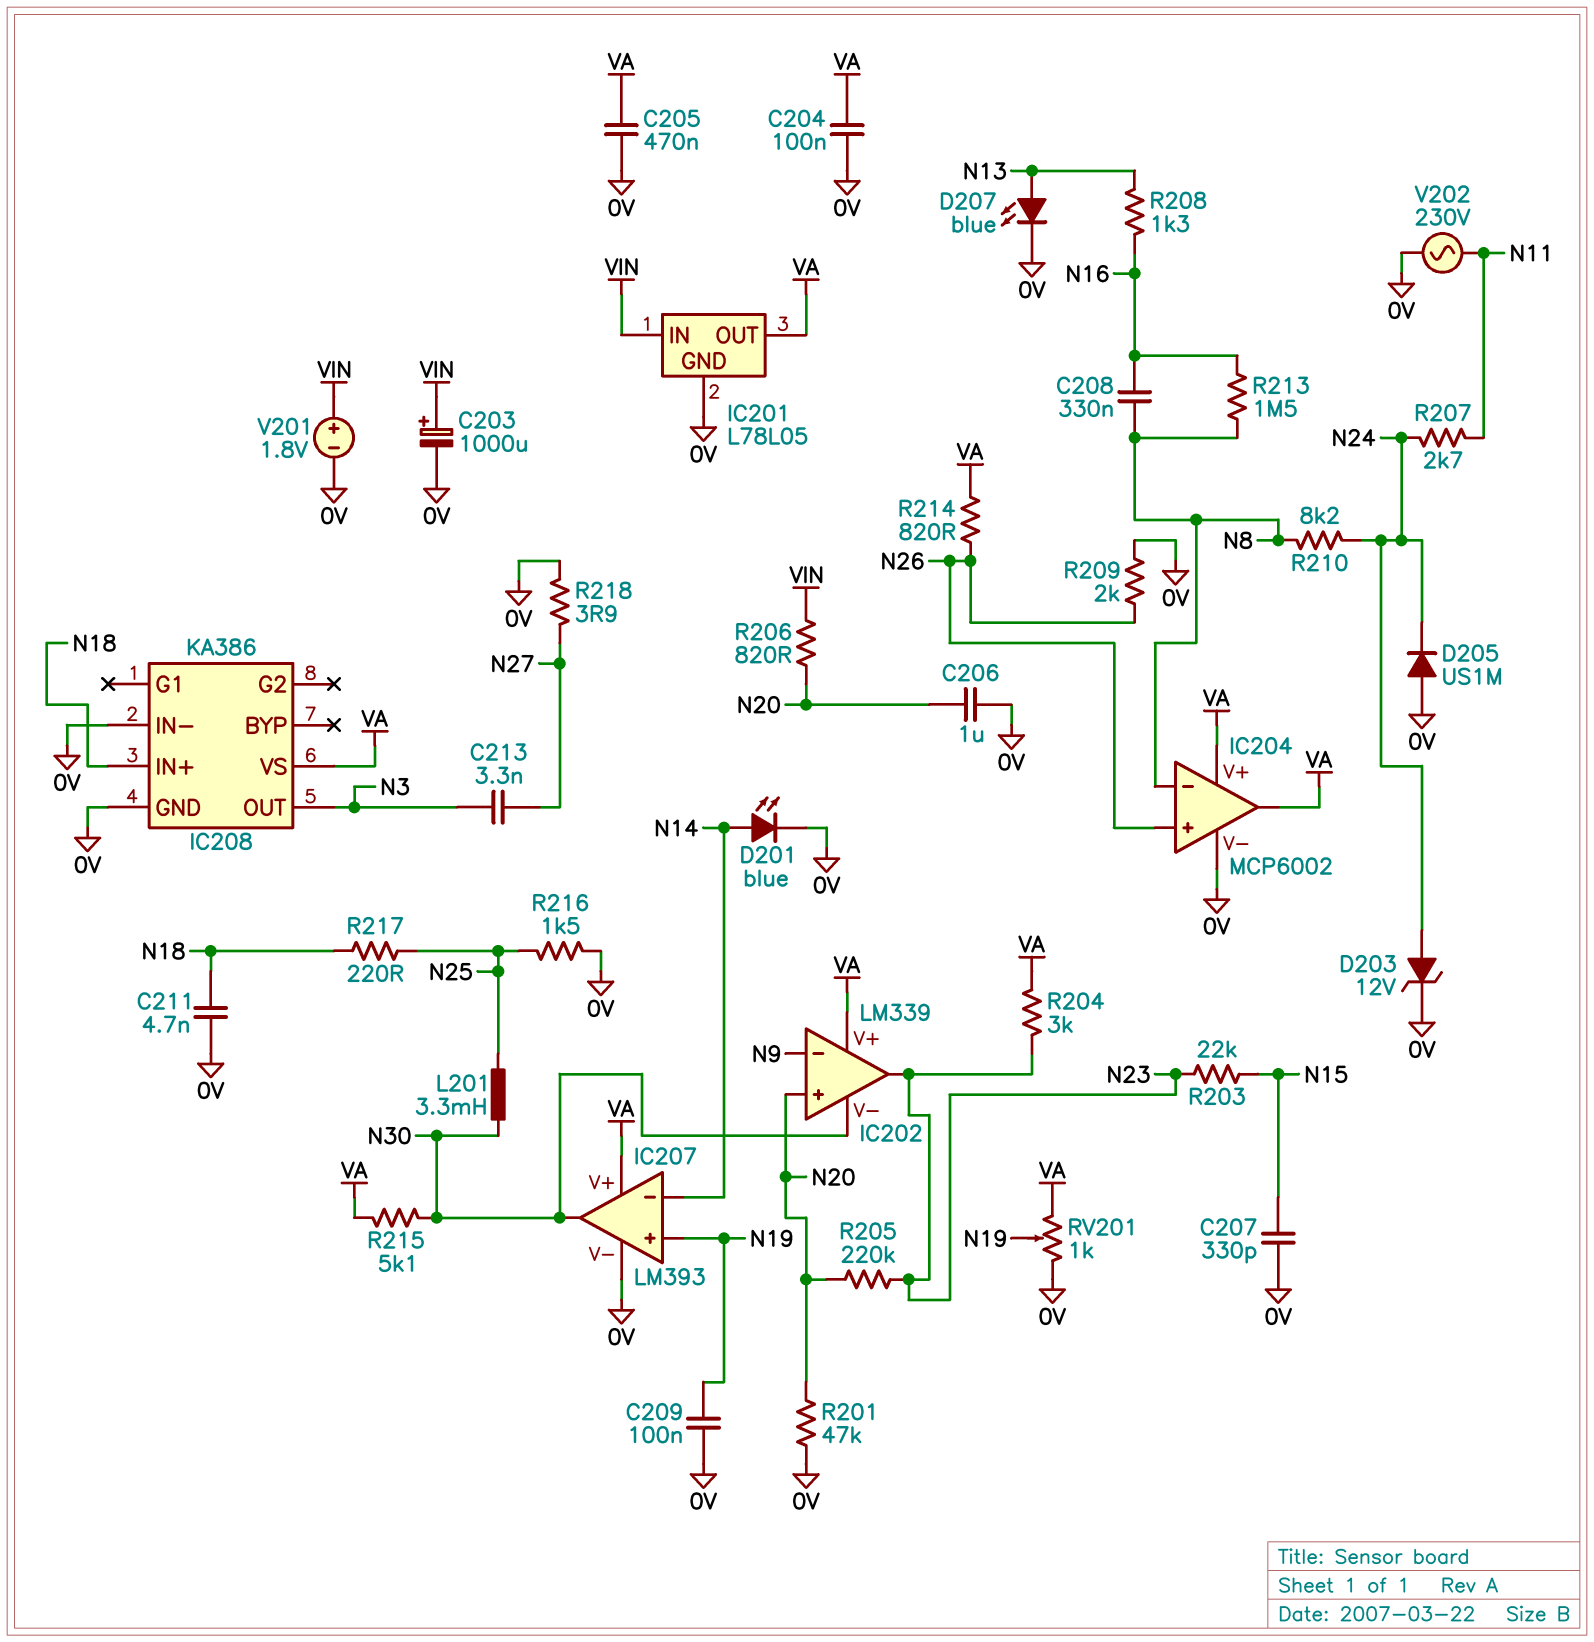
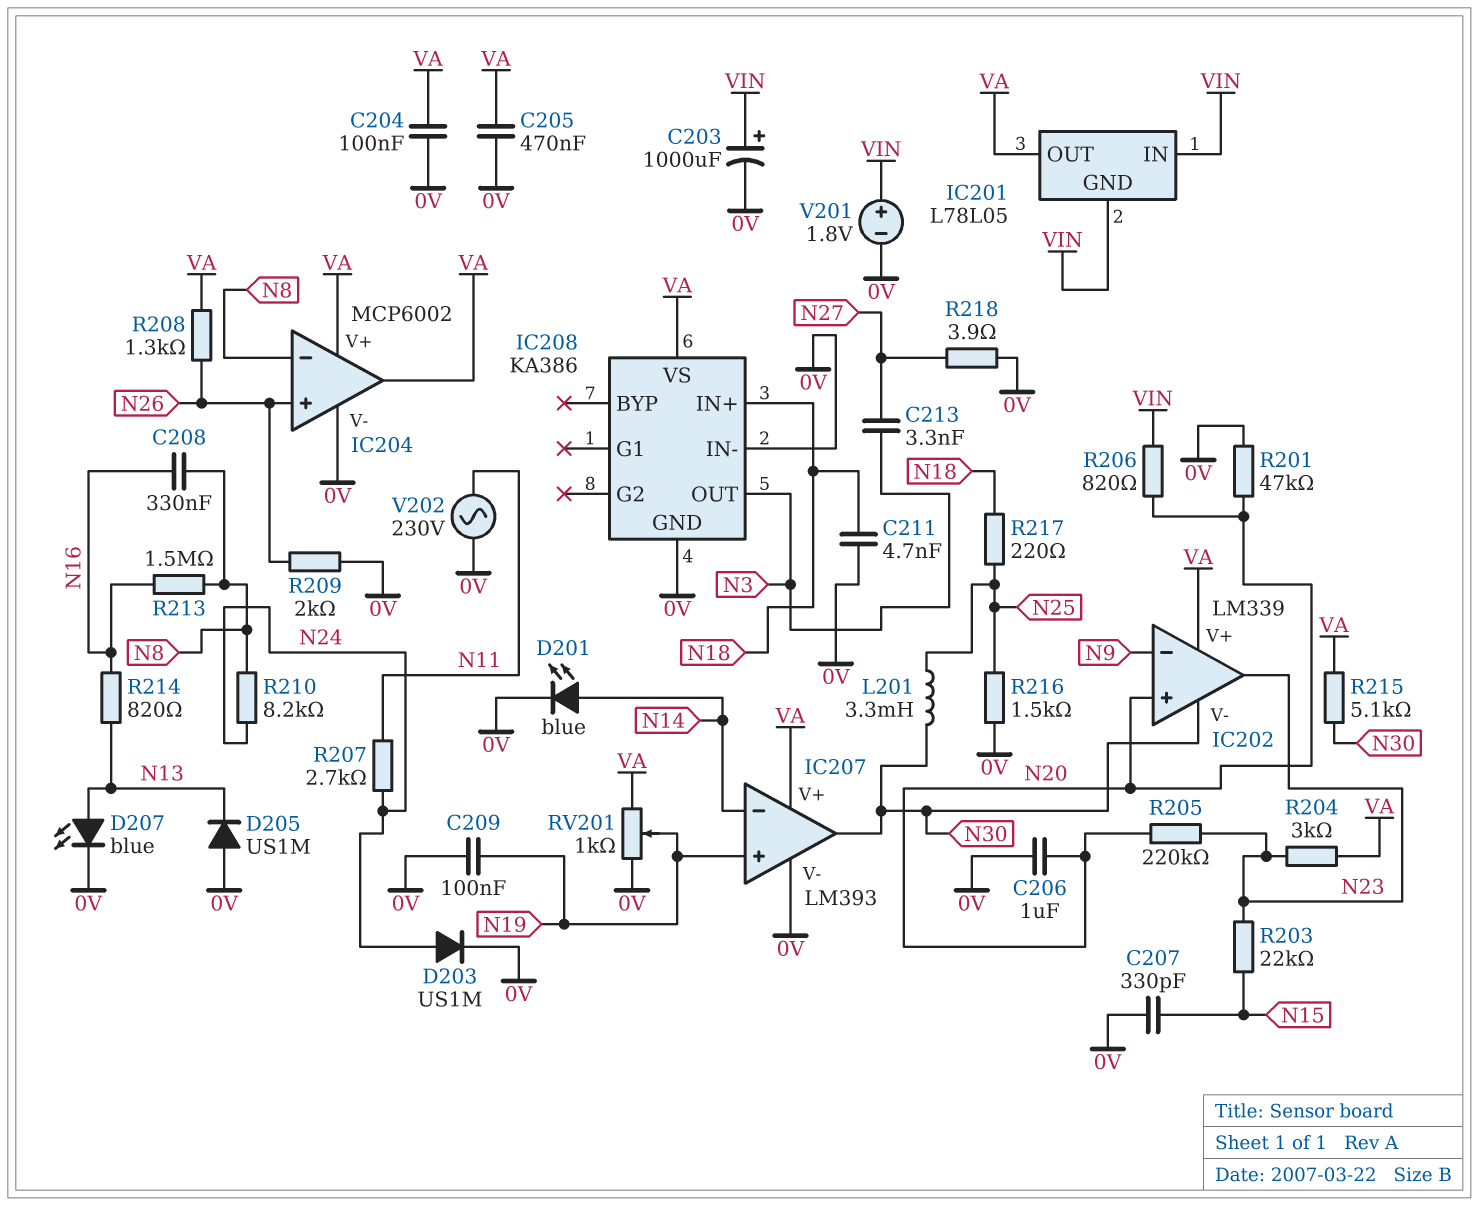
D203: zener 12V (A N24, K 0V) -> diode US1M (A N24, K 0V)
D205: diode US1M (A 0V, K N24) -> diode US1M (A 0V, K N13)
IC201 pin GND: 0V -> VIN
R208: 1.3k (N13, N16) -> 1.3k (N26, VA)
R214: 820 (N26, VA) -> 820 (N13, N16)

